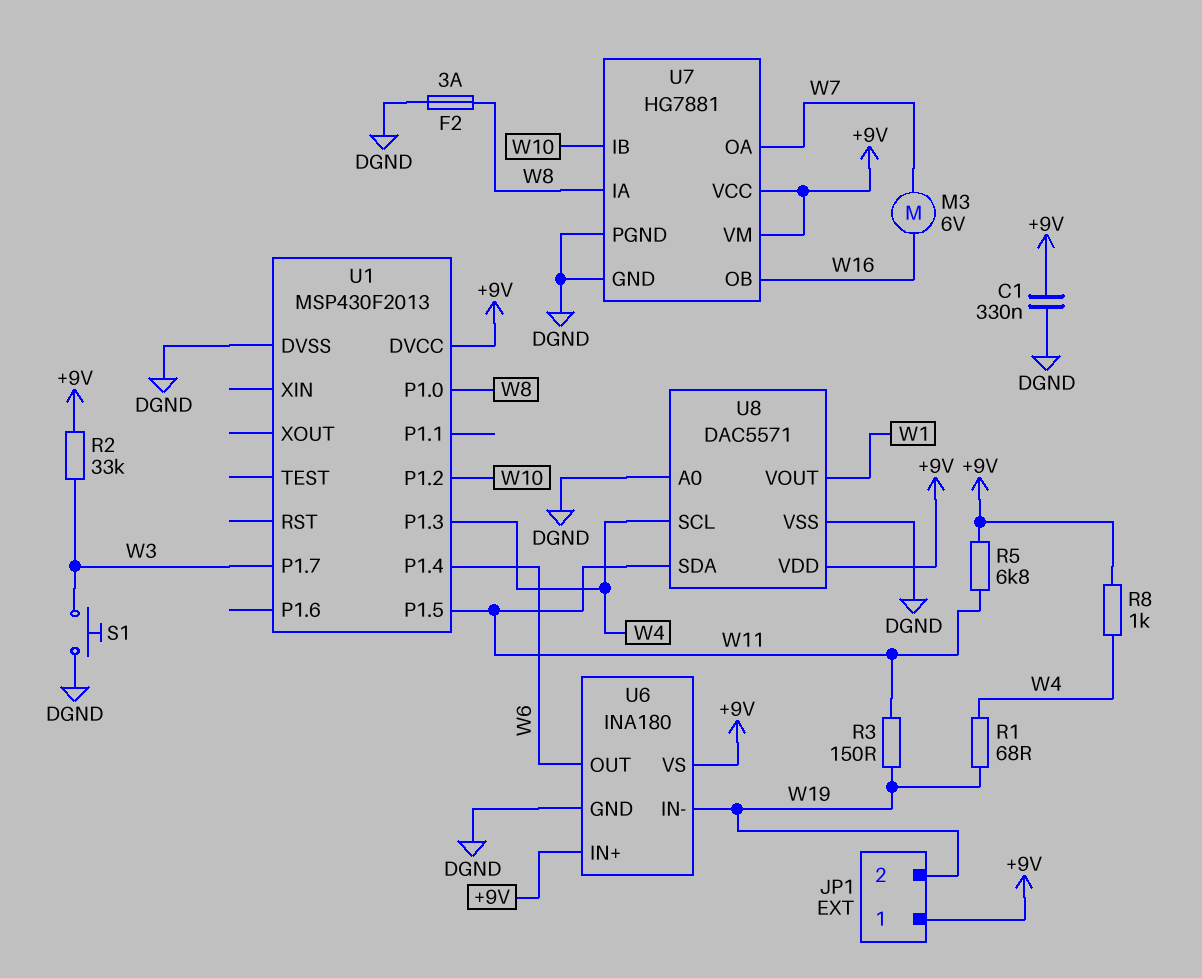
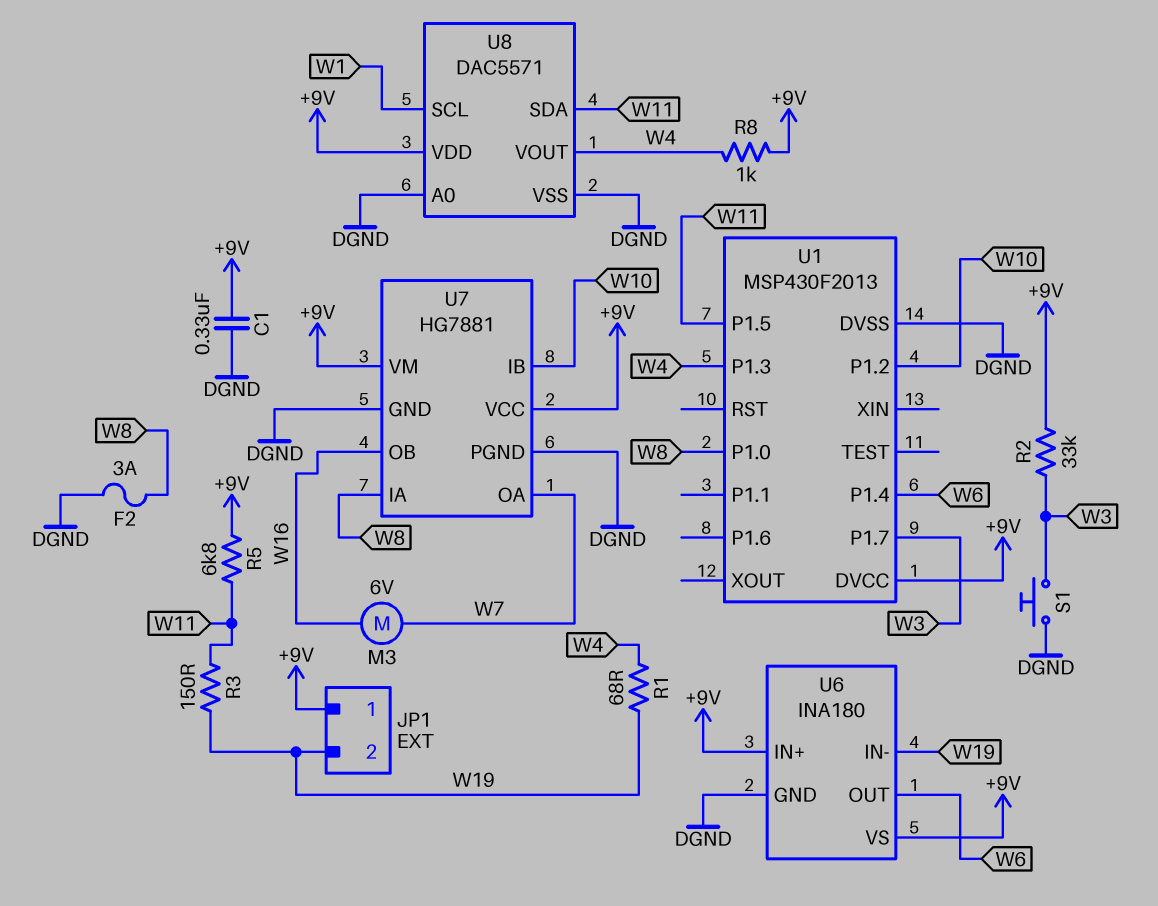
U8 pin SCL: W4 -> W1
U8 pin VOUT: W1 -> W4

